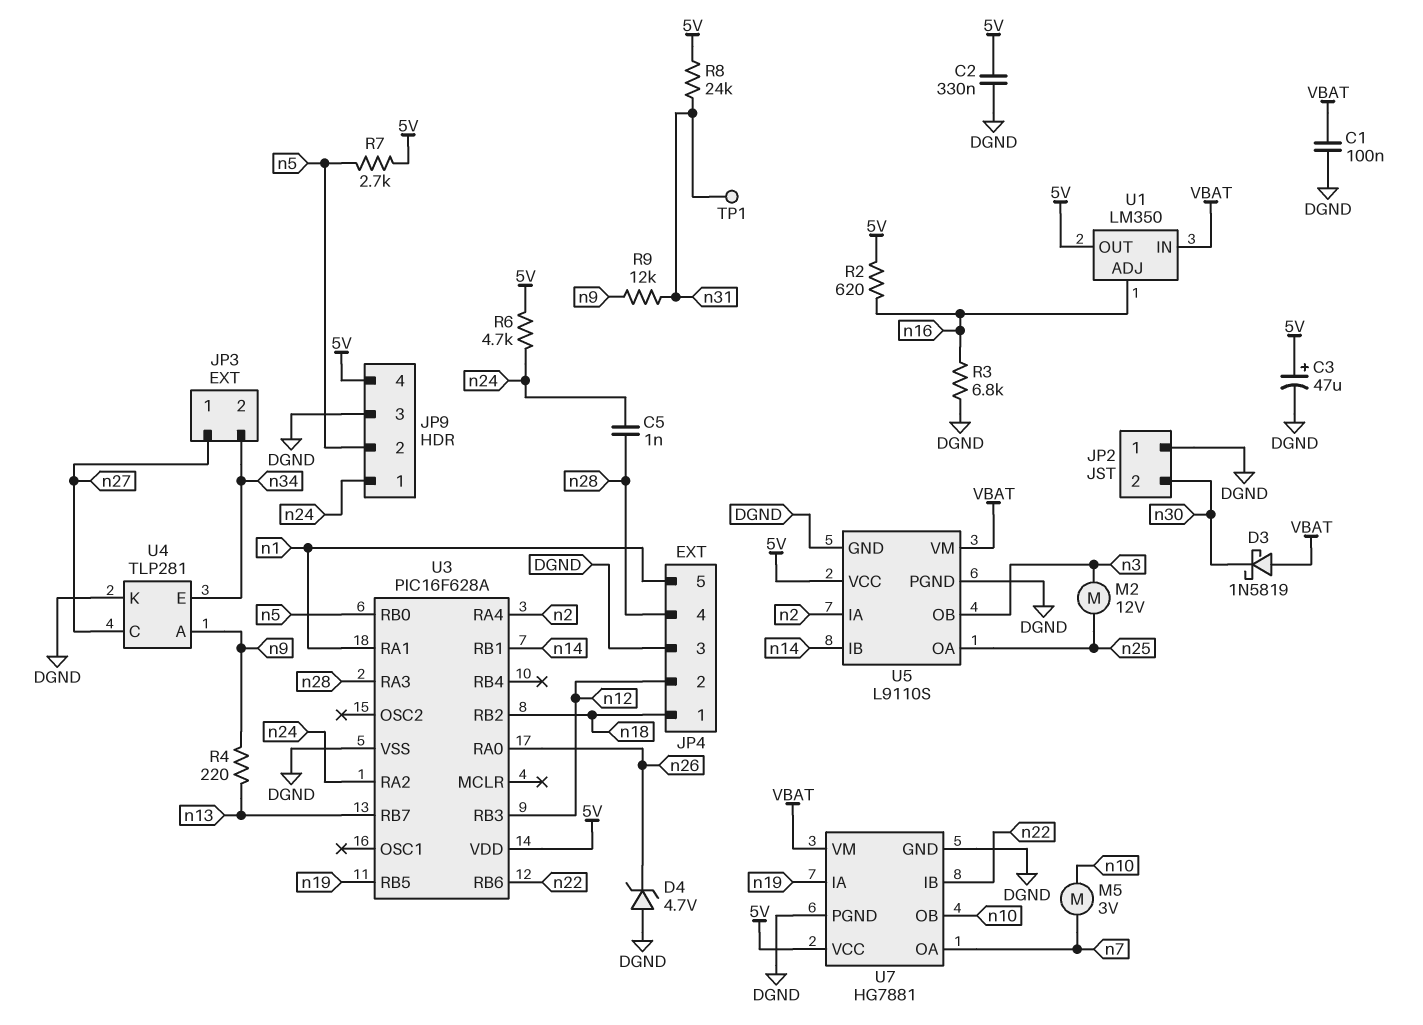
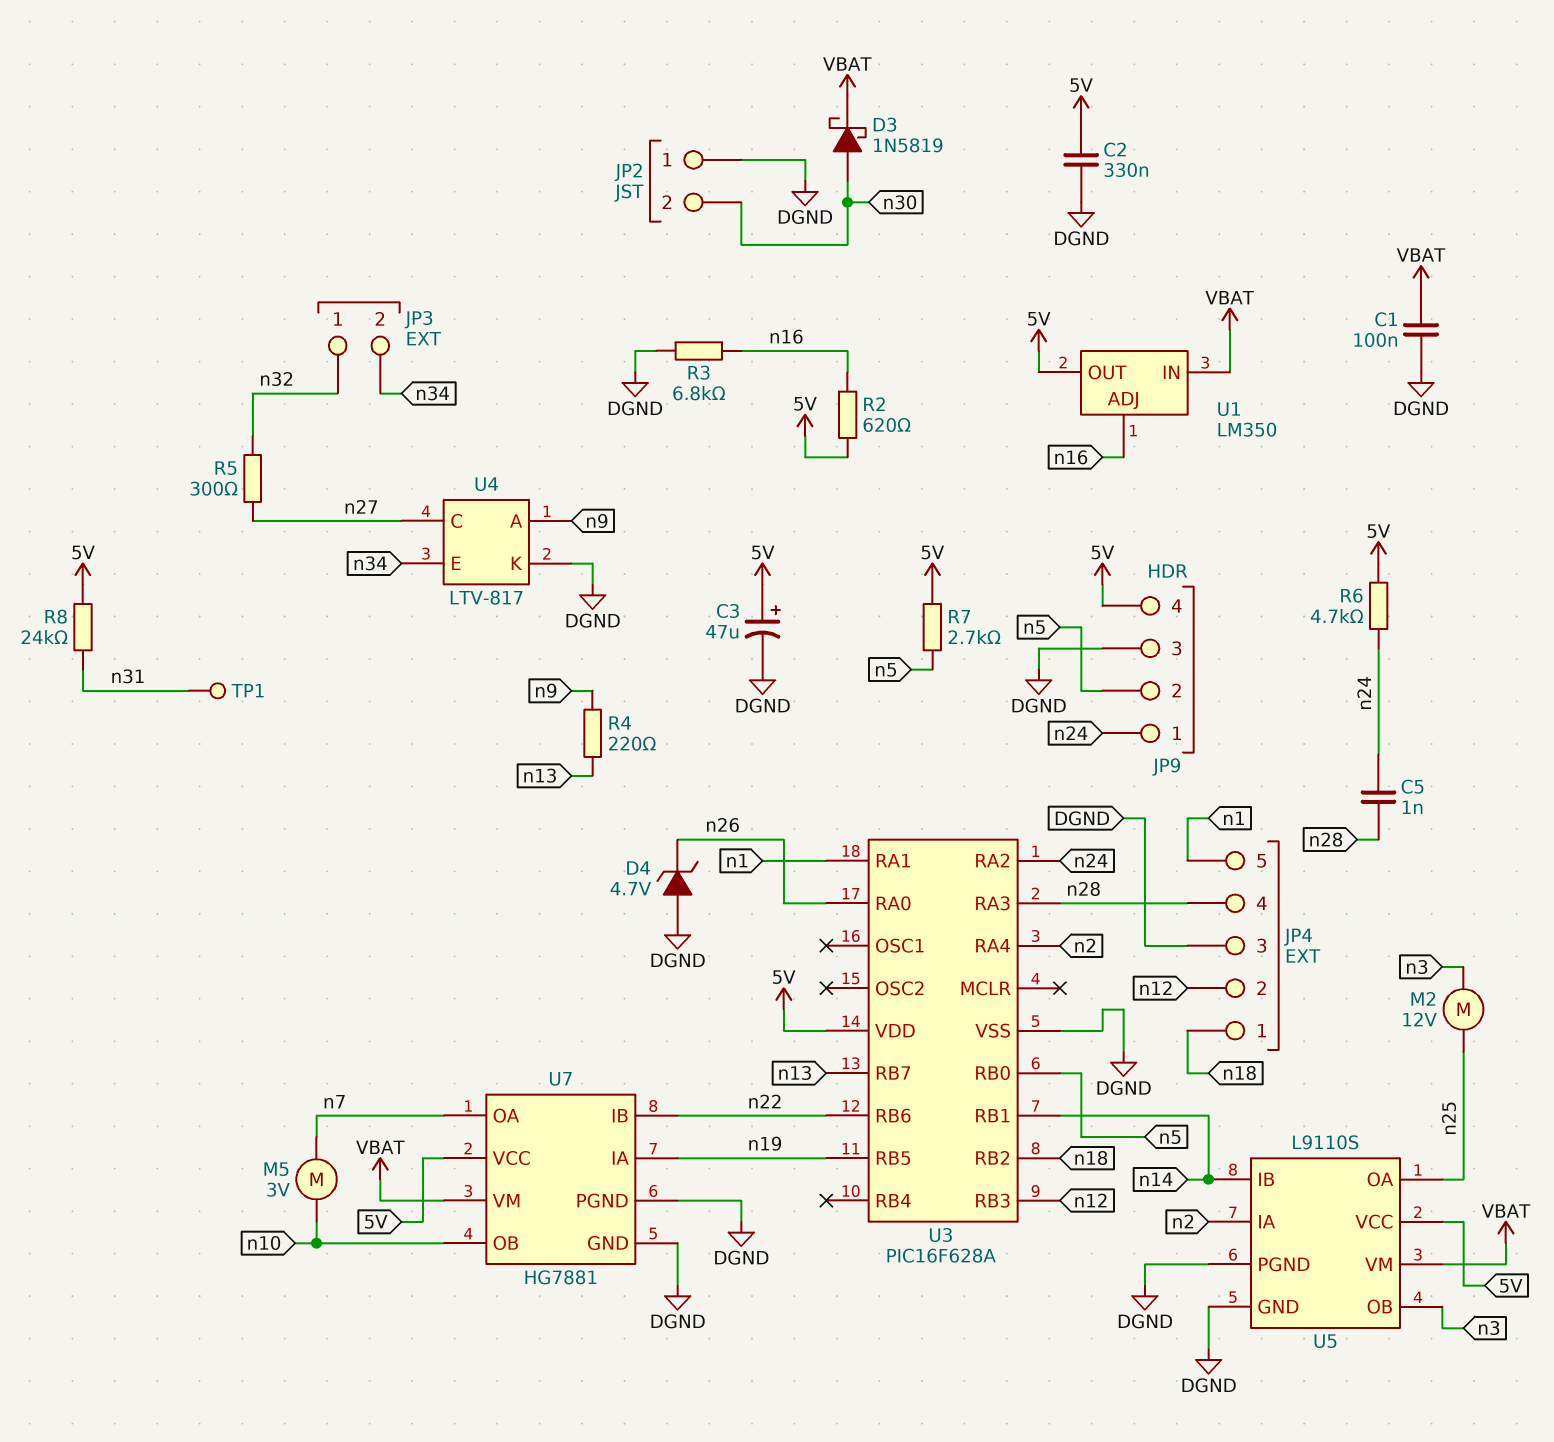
D3: schottky 1N5819 (A VBAT, K n30) -> schottky 1N5819 (A n30, K VBAT)
JP3 pin 1: n27 -> n32
R5: none -> 300 (n27, n32)
R9: 12k (n9, n31) -> none
U4: TLP281 -> LTV-817

